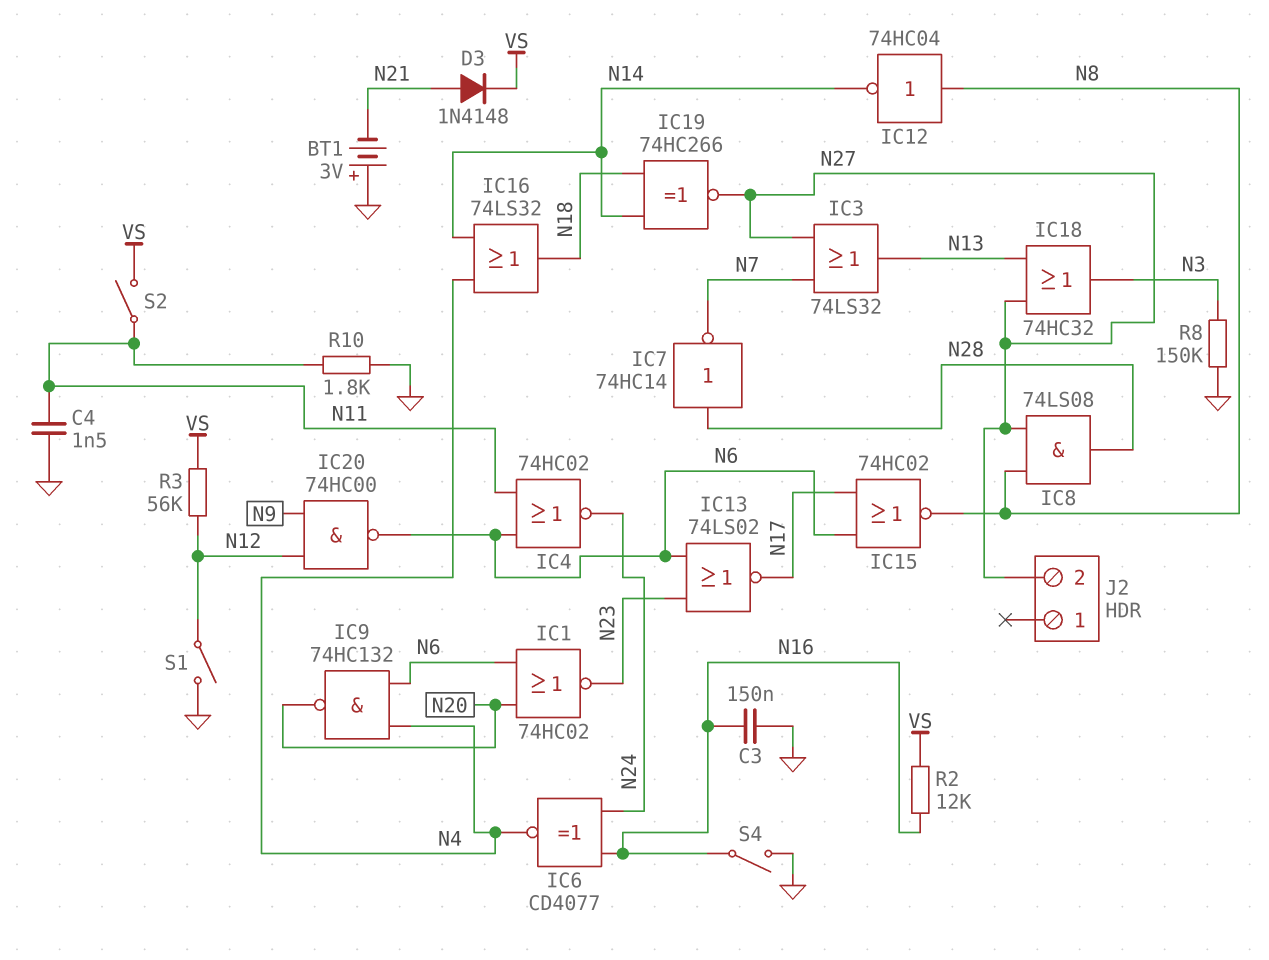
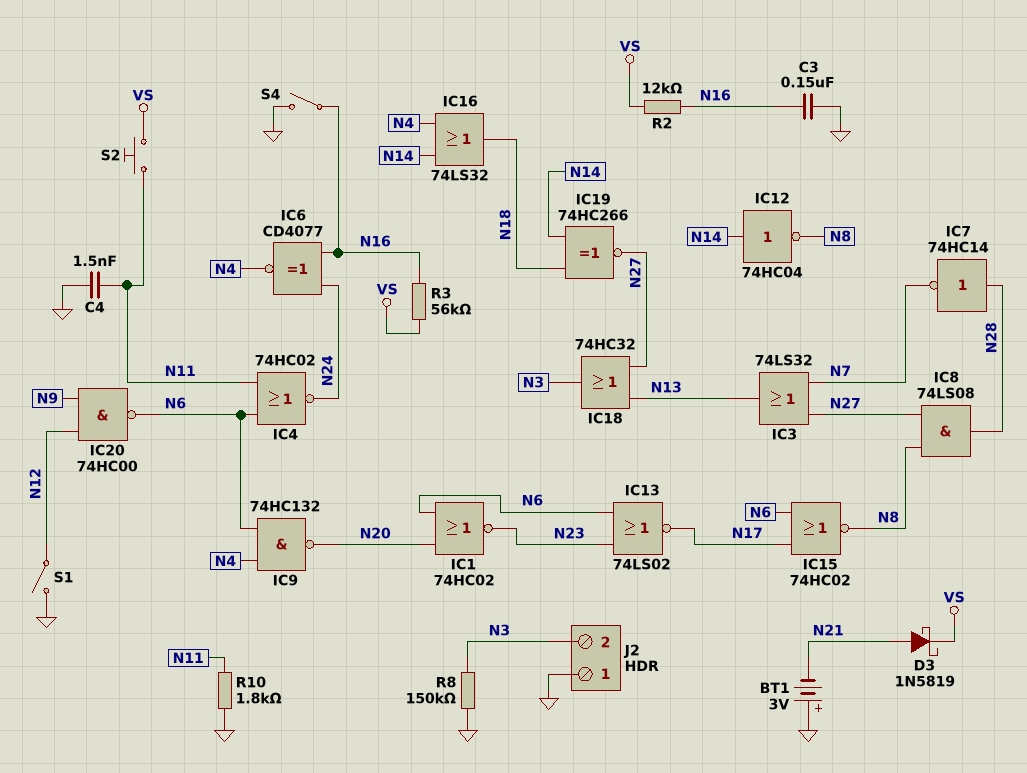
D3: diode 1N4148 (A N21, K VS) -> schottky 1N5819 (A N21, K VS)
IC12: NOT 74HC04 (in N8, out N14) -> NOT 74HC04 (in N14, out N8)
J2 pin 1: none -> GND
J2 pin 2: N27 -> N3
R3: 56k (N12, VS) -> 56k (N16, VS)
S2: switch (N11, VS) -> button (N11, VS)

